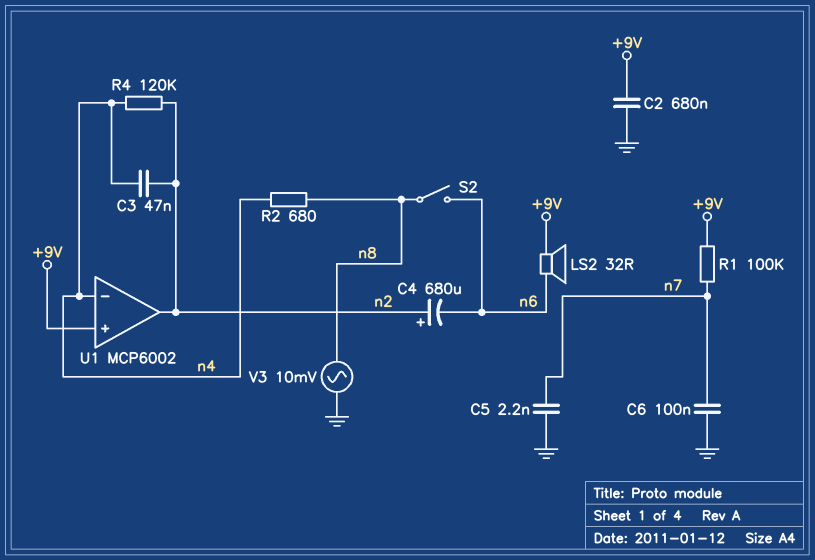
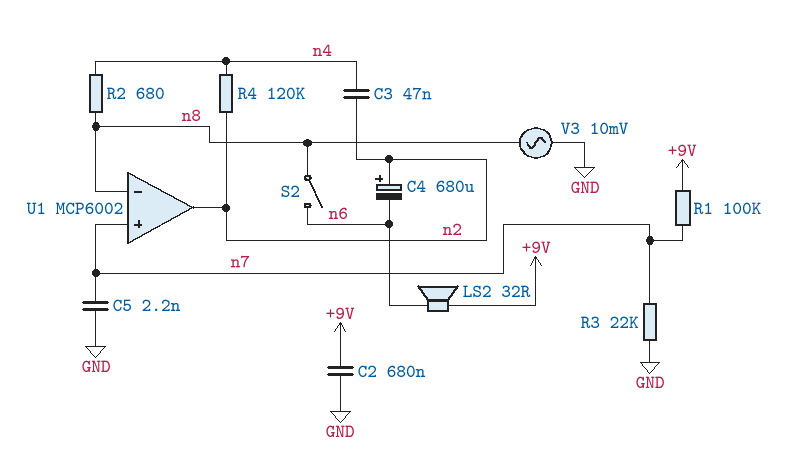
C6: 100nF (GND, n7) -> none
R3: none -> 22k (GND, n7)
U1 pin in+: +9V -> n7
U1 pin in-: n4 -> n8

